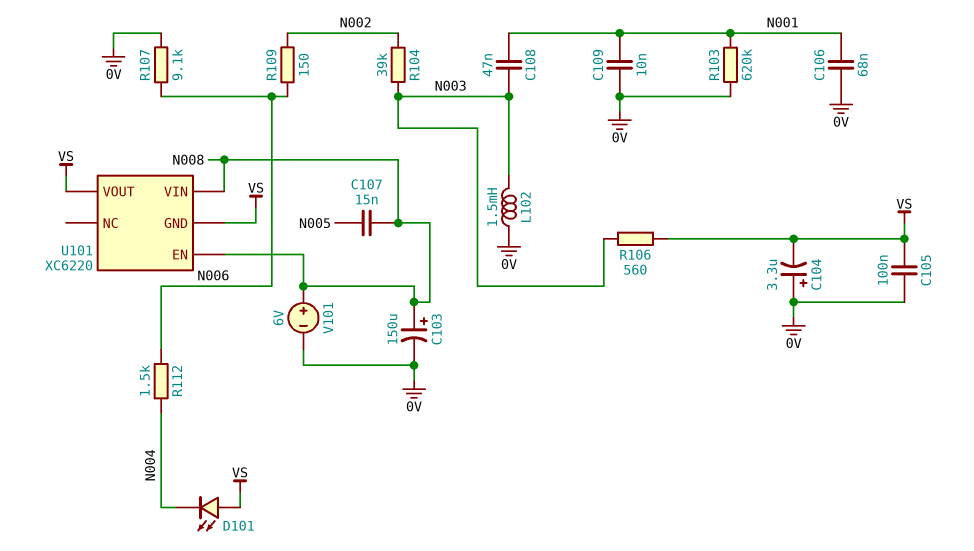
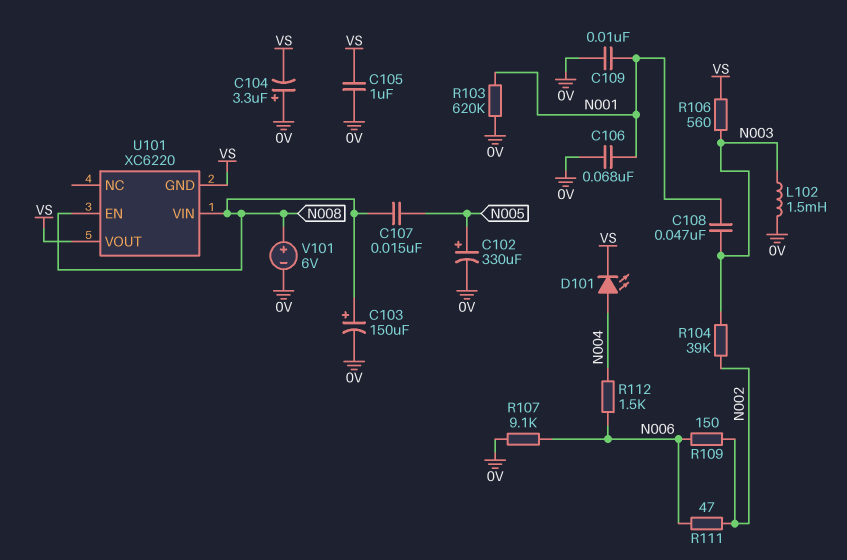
C102: none -> 330uF (plus N005, minus 0V)
C105: 100nF (0V, VS) -> 1uF (0V, VS)
D101: LED (A VS, K N004) -> LED (A N004, K VS)
R111: none -> 47 (N002, N006)

